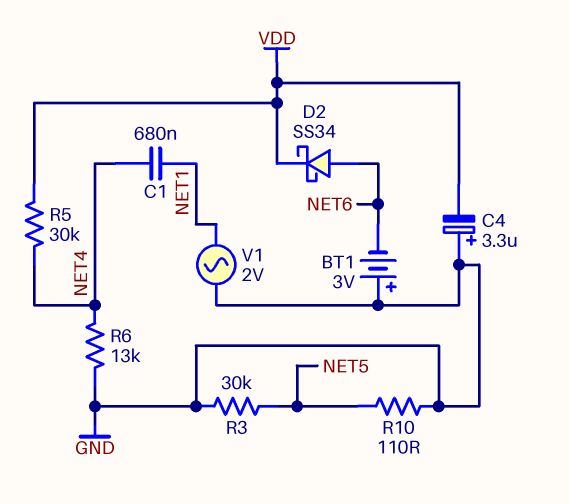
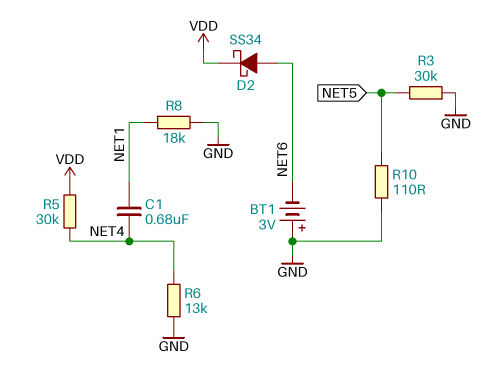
C4: 3.3uF (plus GND, minus VDD) -> none
R8: none -> 18k (GND, NET1)
V1: AC 2V (GND, NET1) -> none

